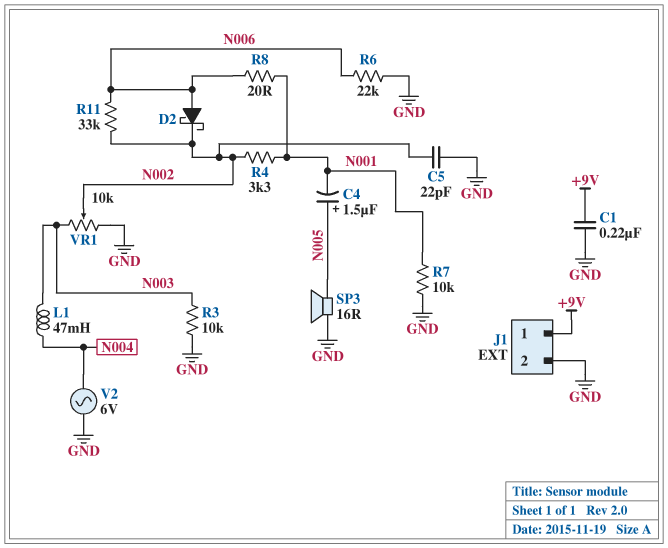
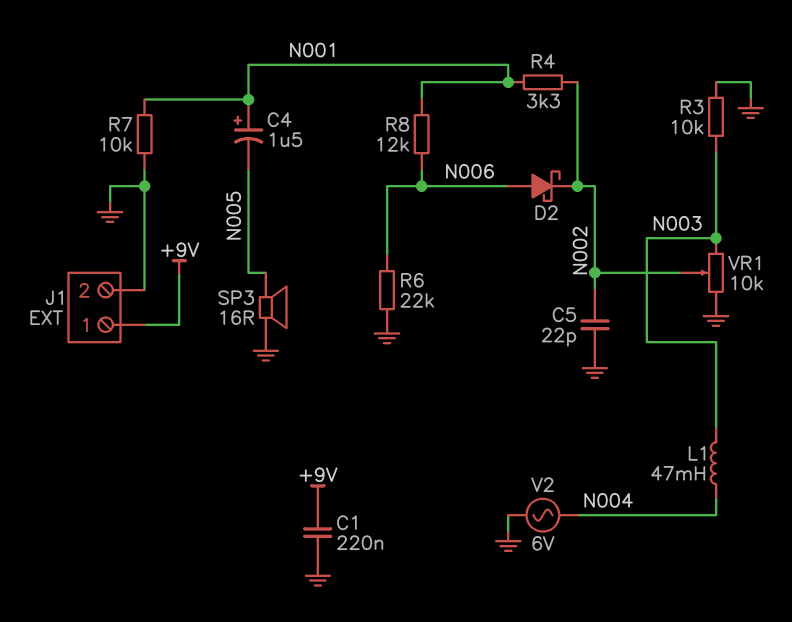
C4: 1.5uF (plus N005, minus N001) -> 1.5uF (plus N001, minus N005)
R8: 20 (N001, N006) -> 12k (N001, N006)
R11: 33k (N002, N006) -> none

